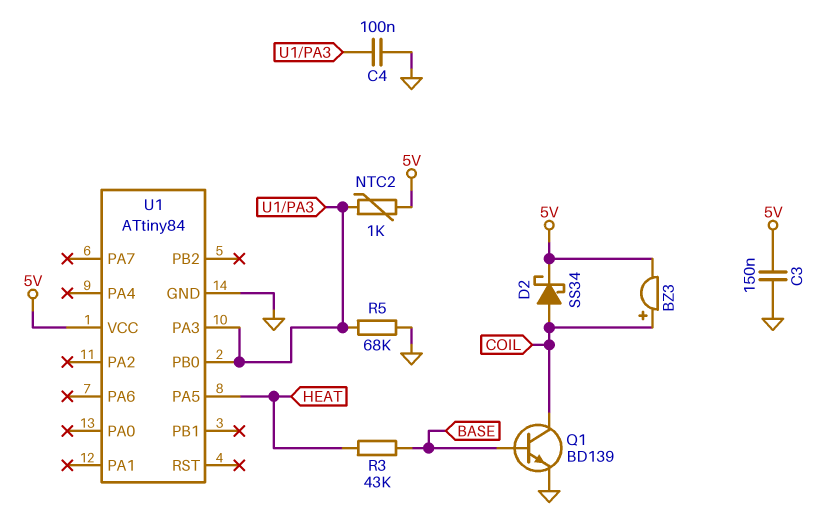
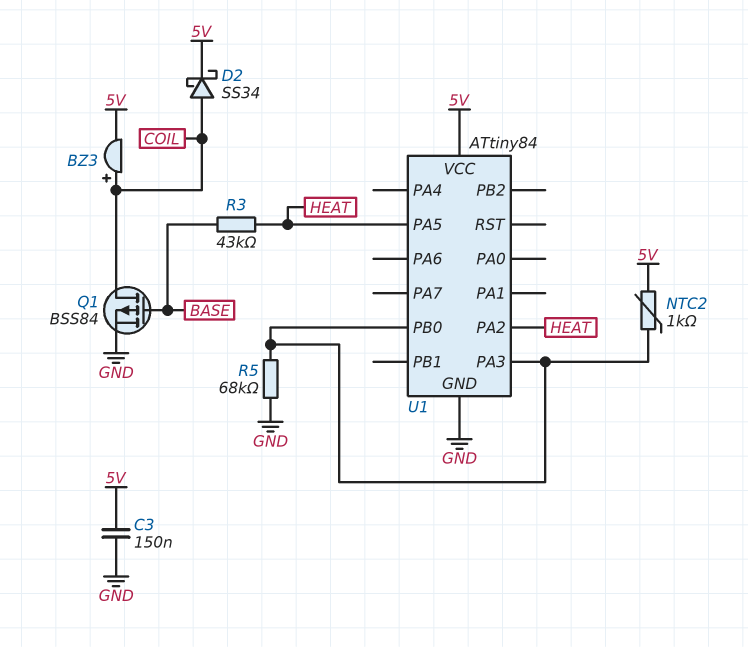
C4: 100nF (GND, U1/PA3) -> none
Q1: NPN BD139 (B BASE, C COIL, E GND) -> PMOS BSS84 (G BASE, D COIL, S GND)
U1 pin PA2: none -> HEAT

